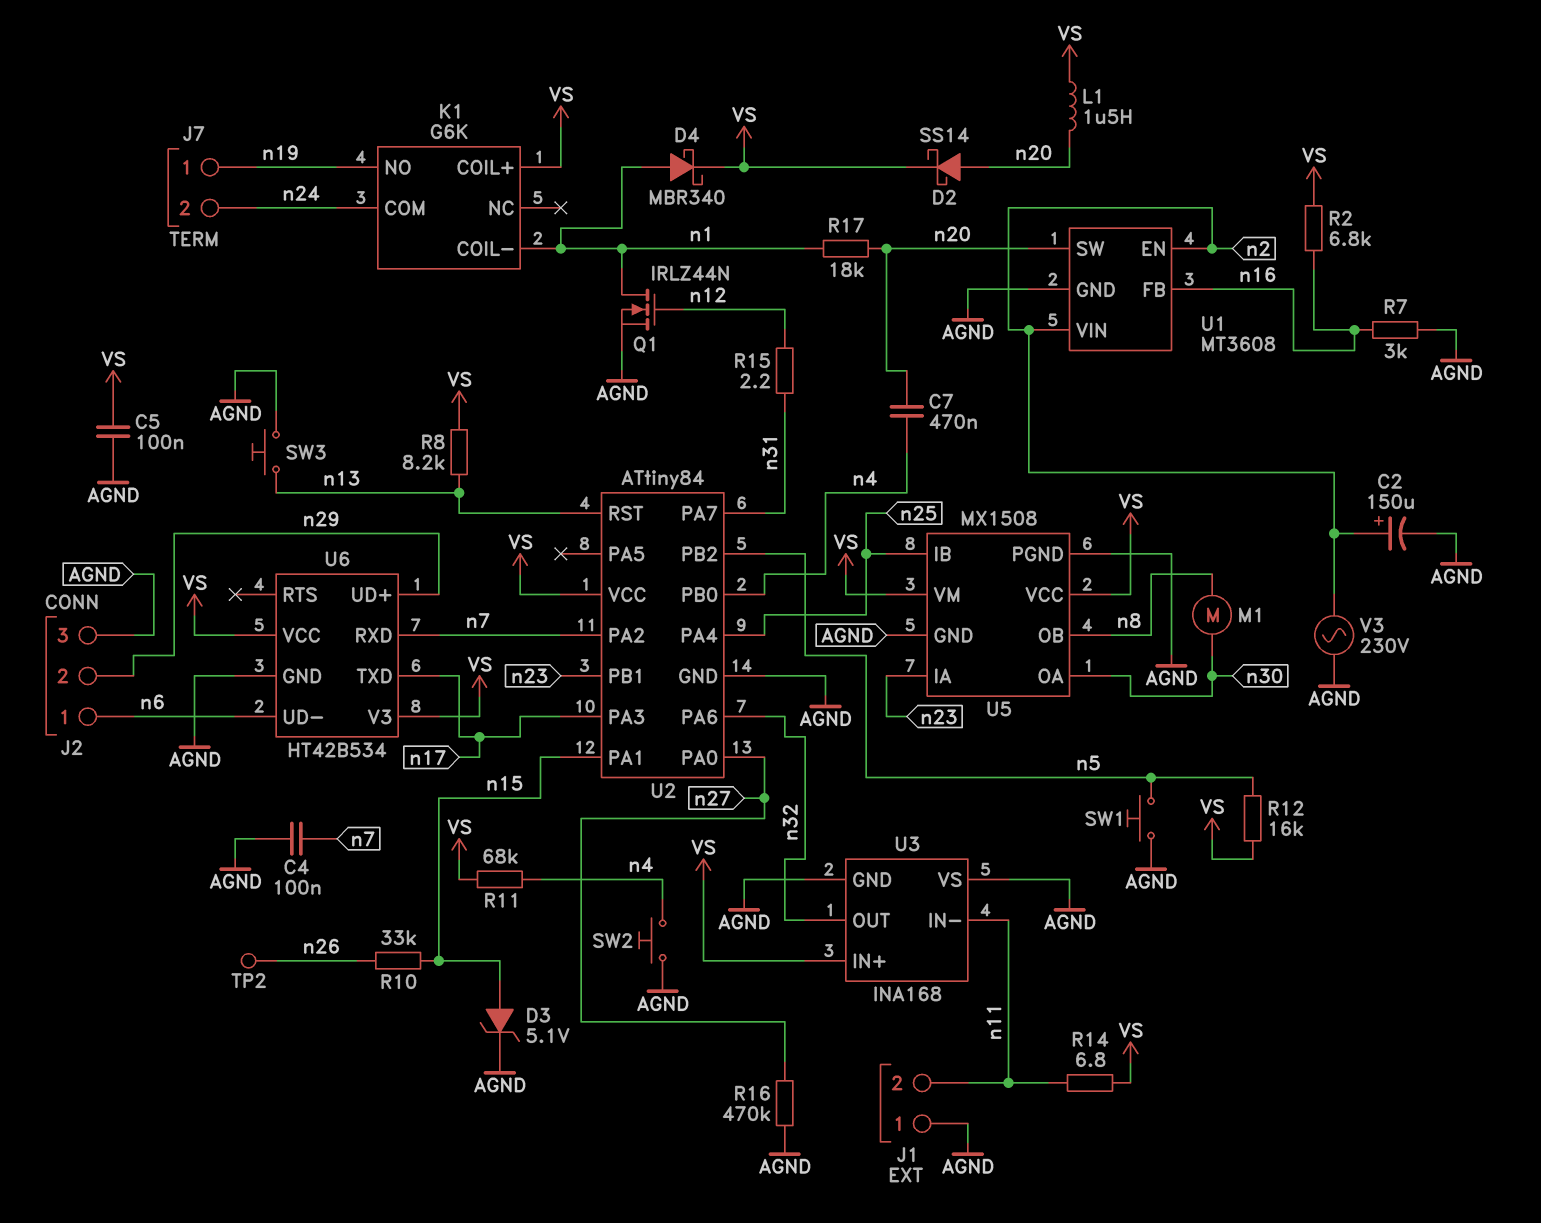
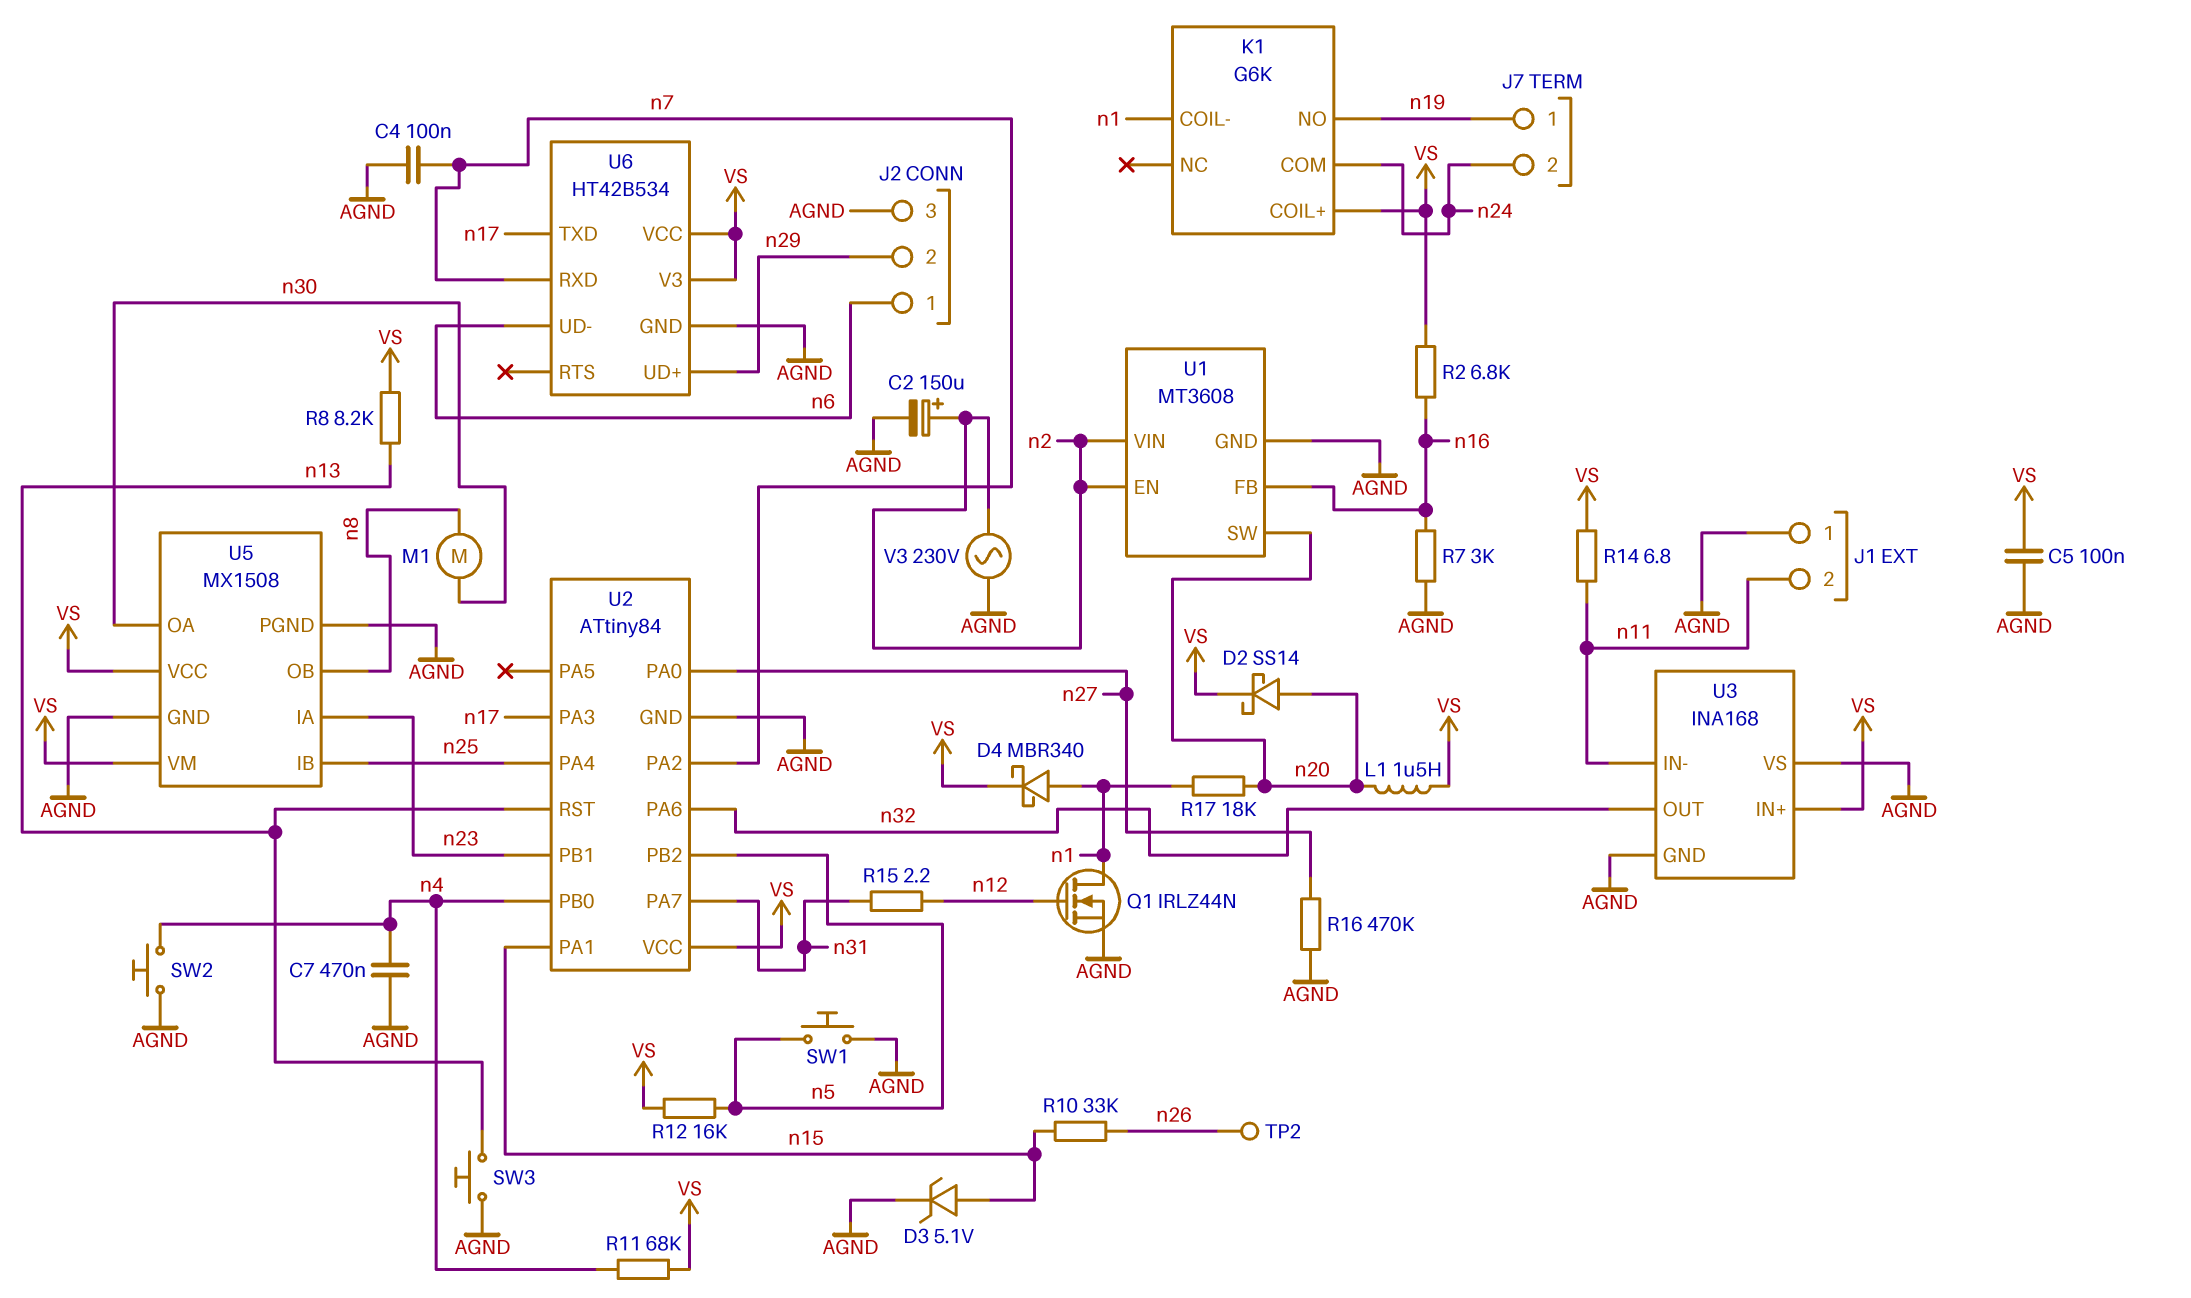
C7: 470nF (n4, n20) -> 470nF (AGND, n4)

